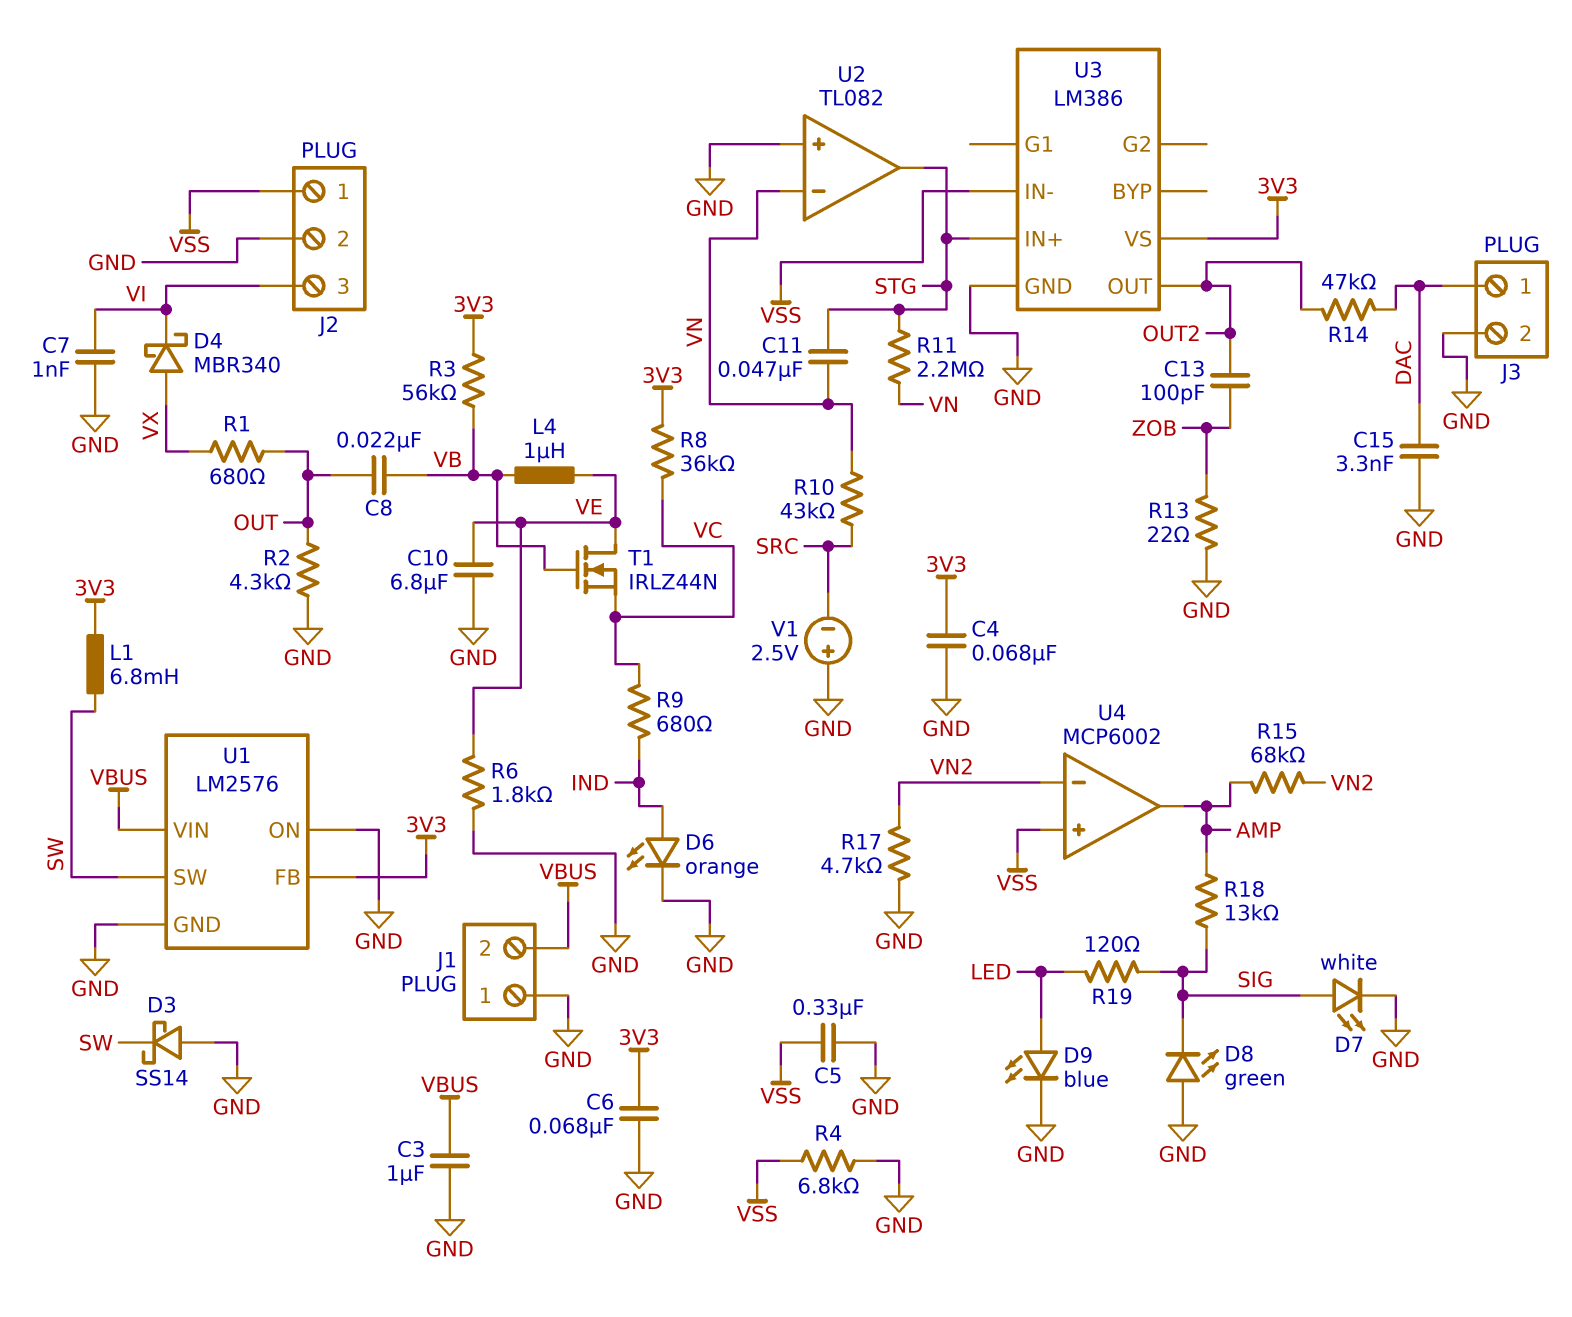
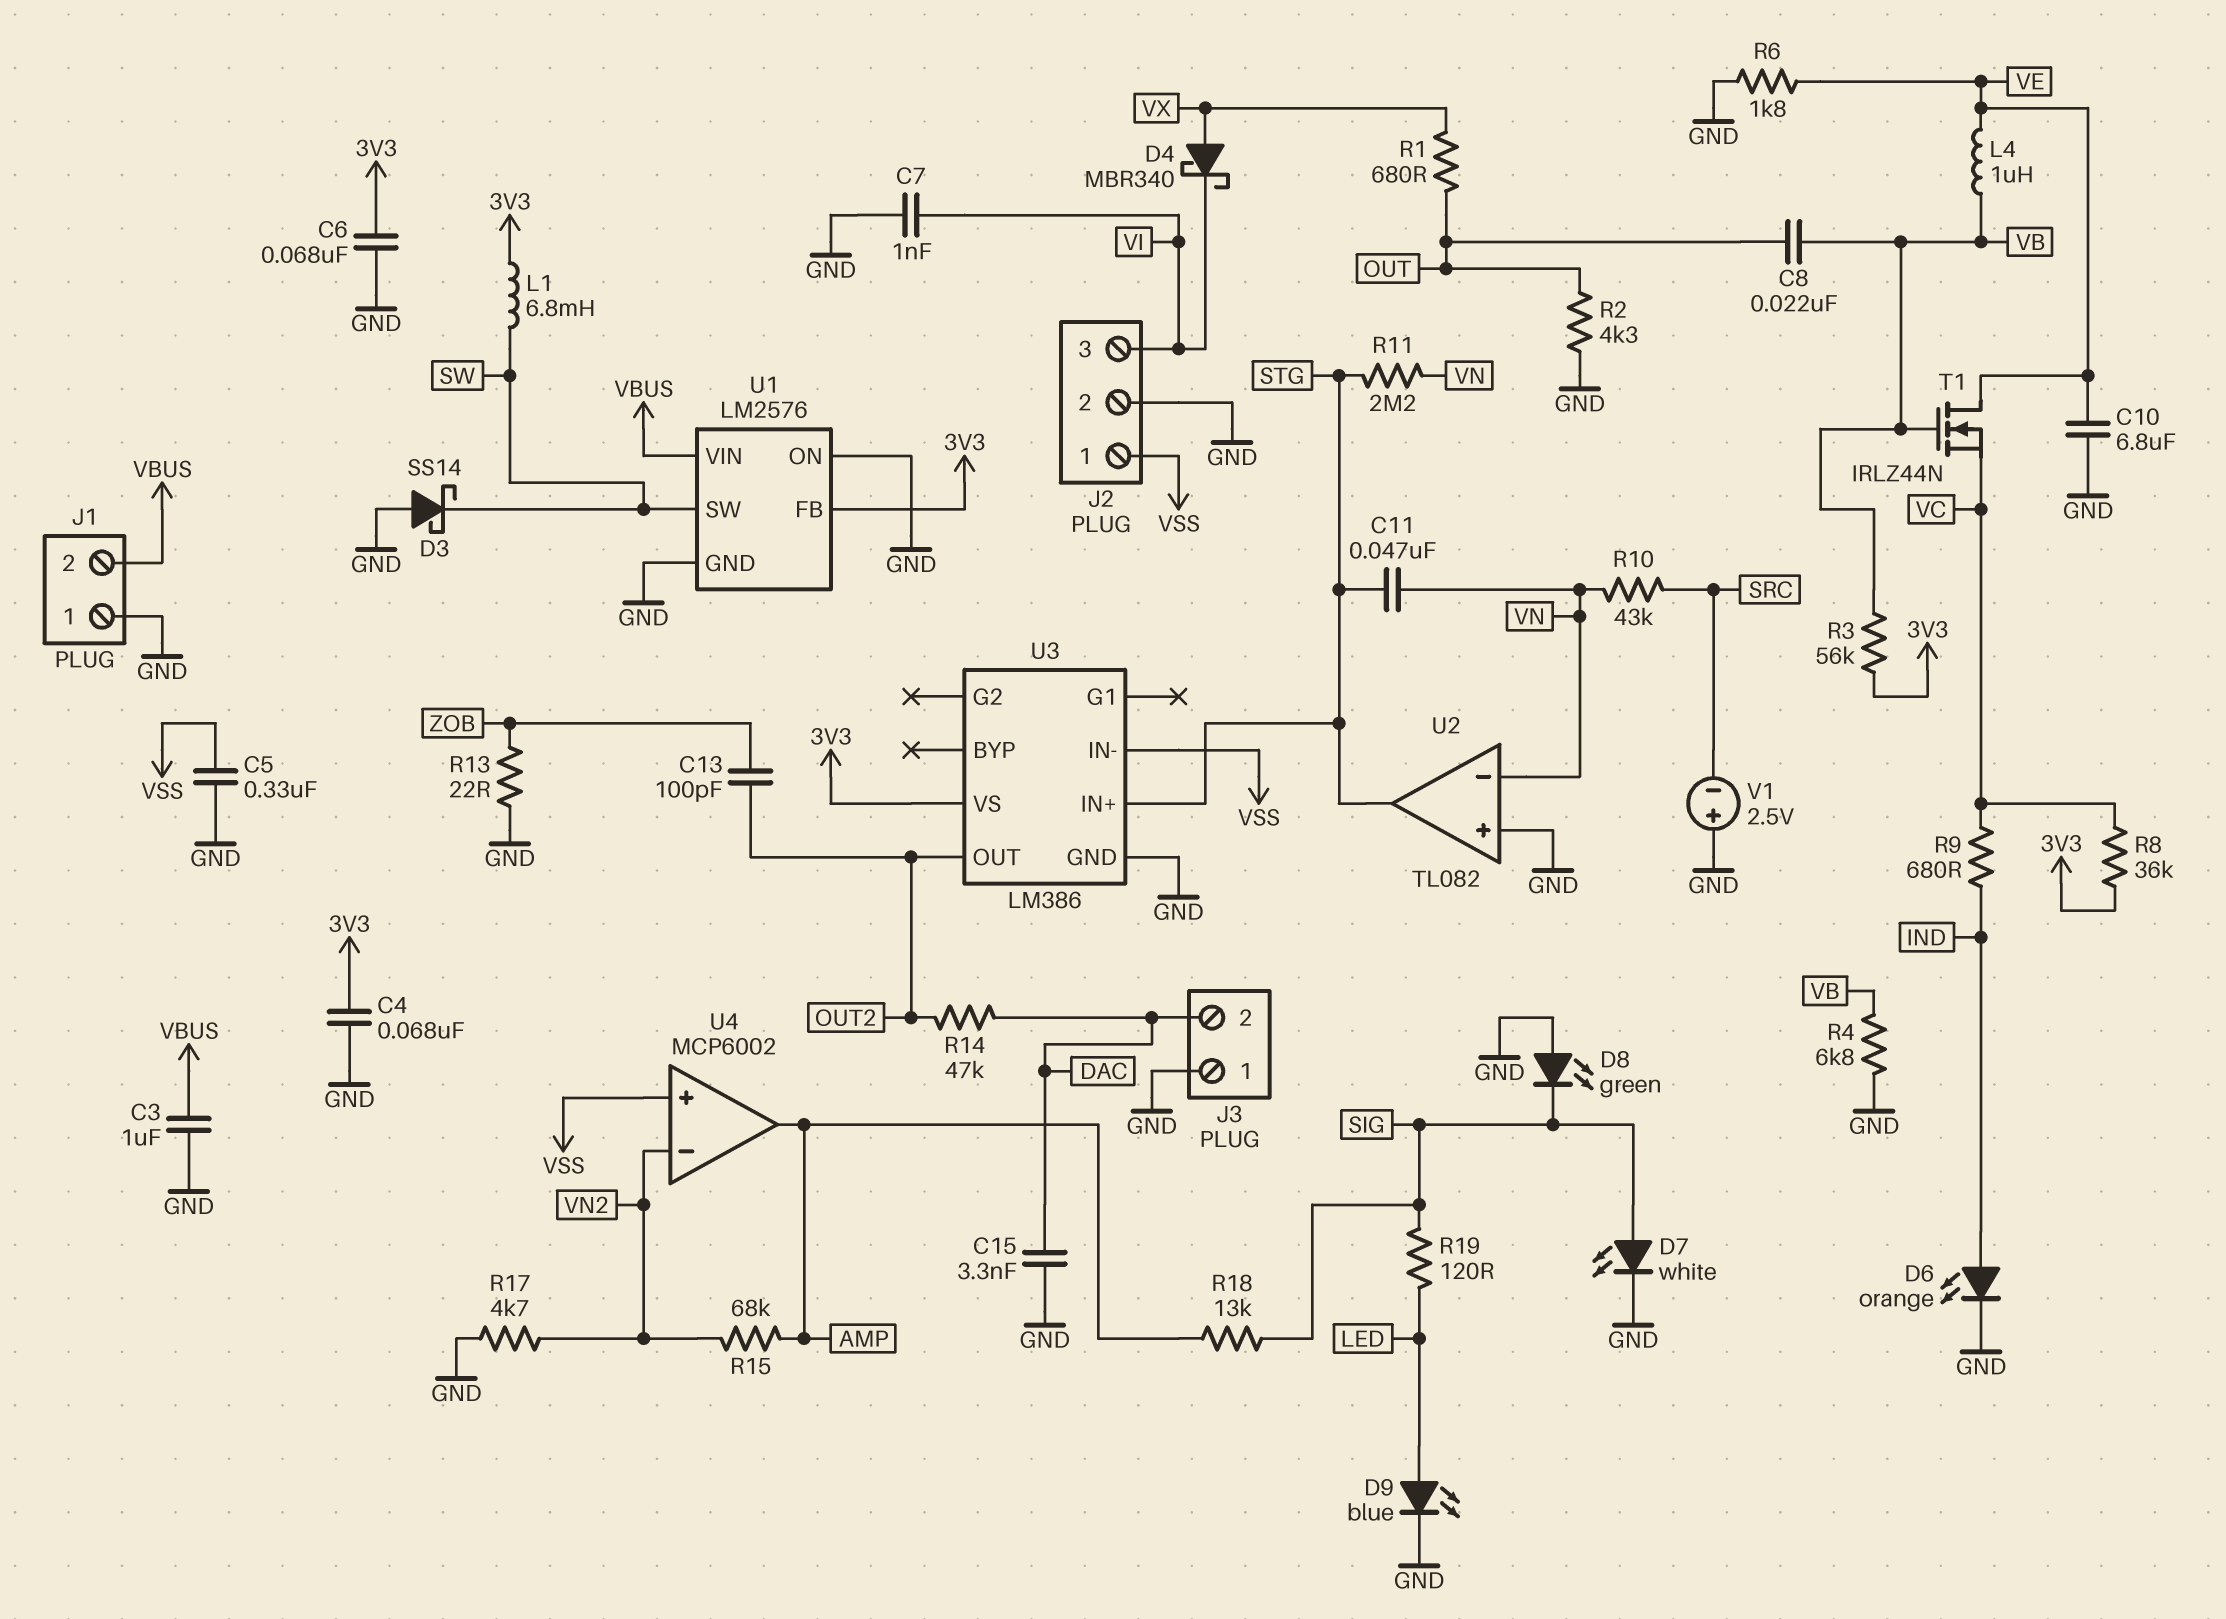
J3 pin 1: DAC -> GND
J3 pin 2: GND -> DAC
R4: 6.8k (GND, VSS) -> 6.8k (GND, VB)

